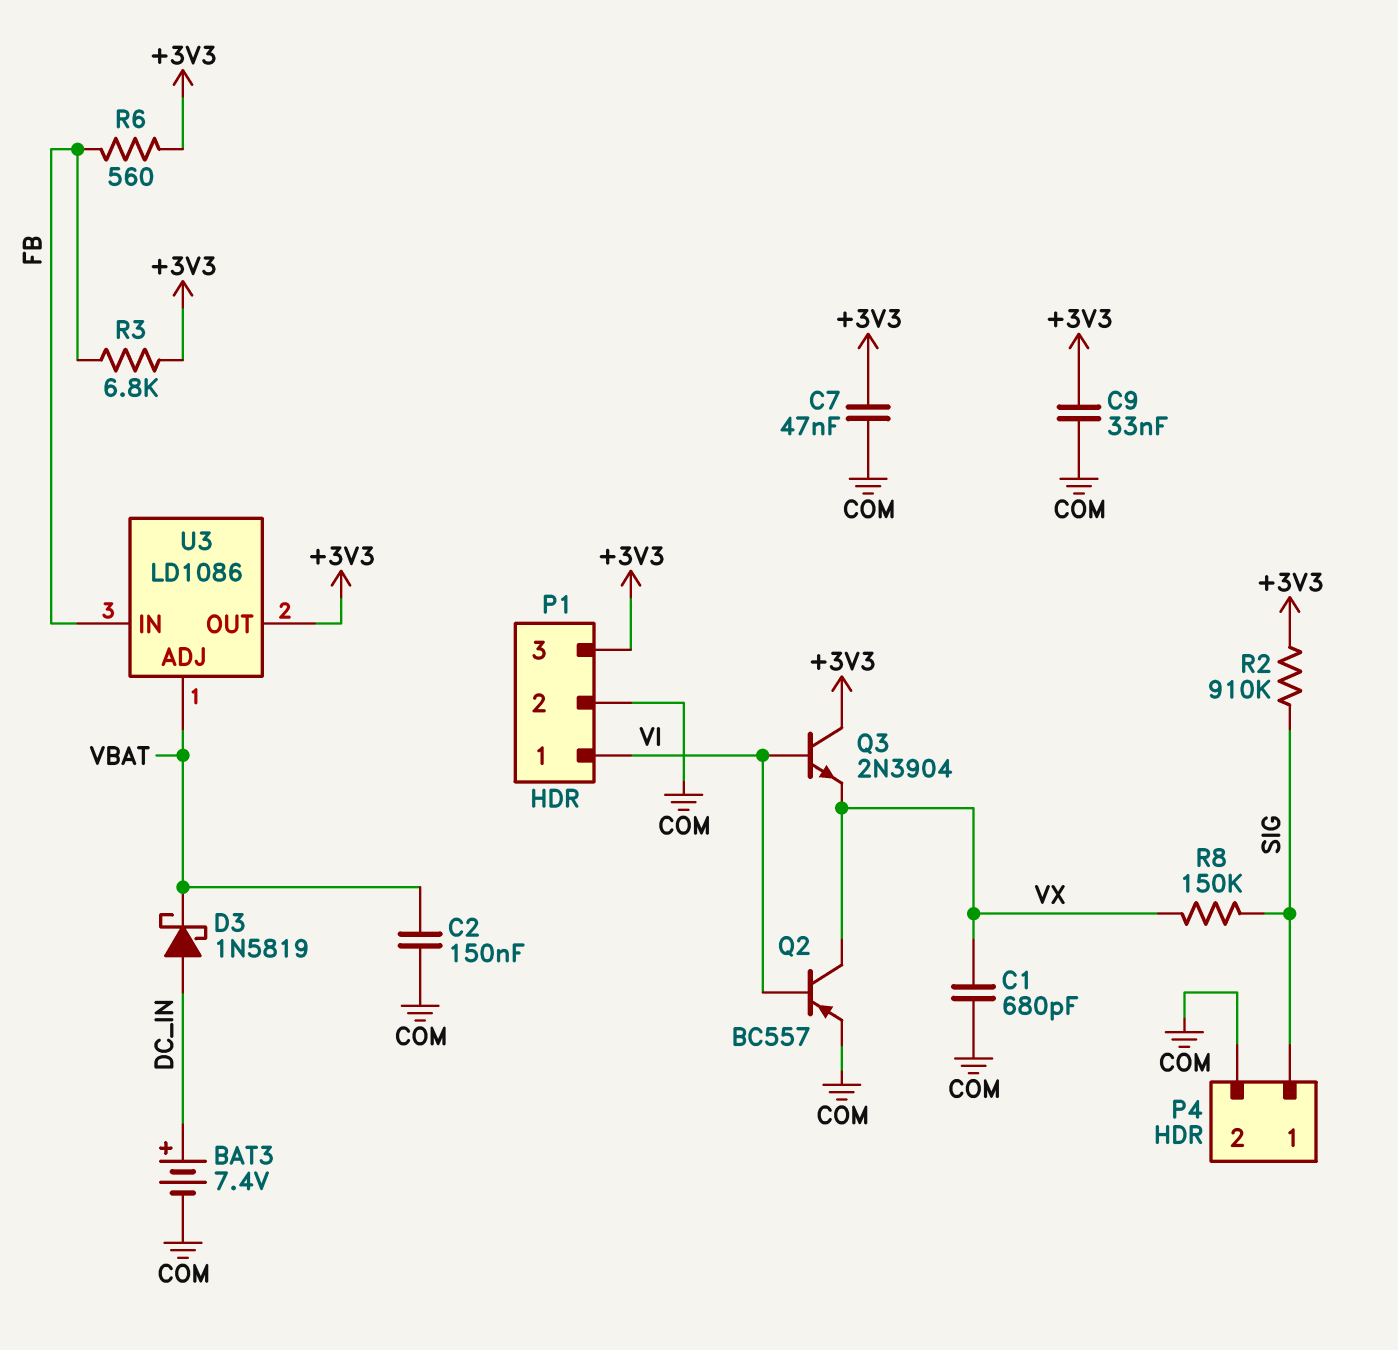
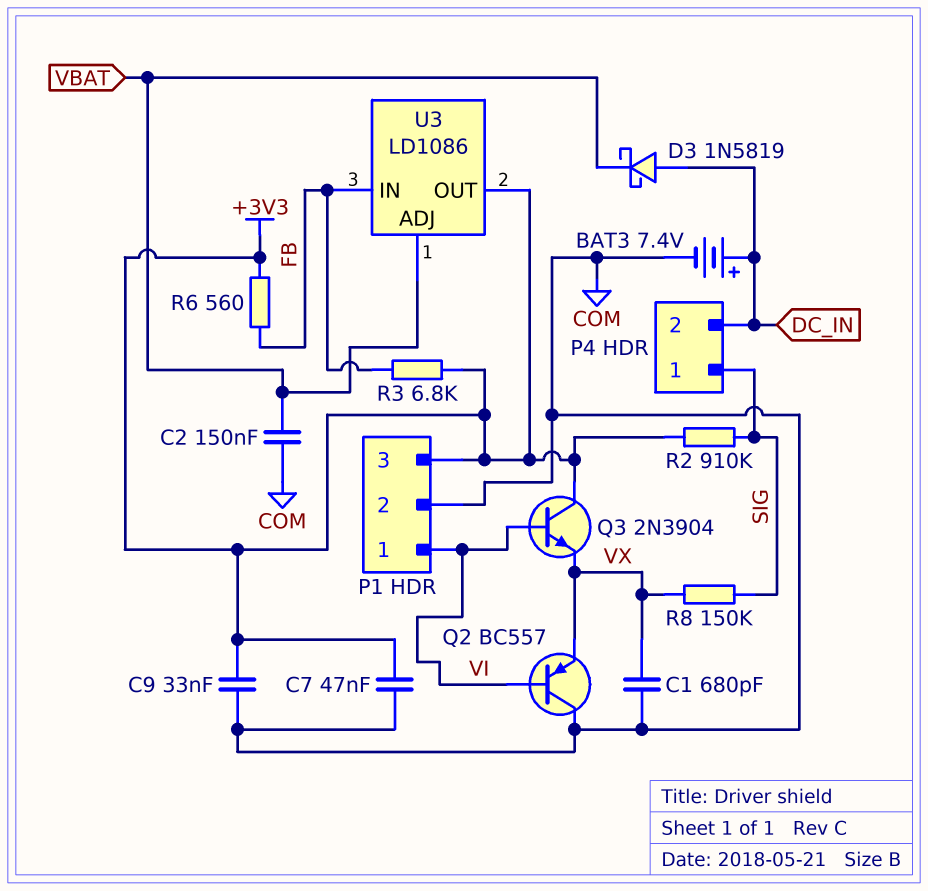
P4 pin 2: COM -> DC_IN
Q2: PNP BC557 (B VI, C VX, E COM) -> PNP BC557 (B VI, C COM, E VX)

